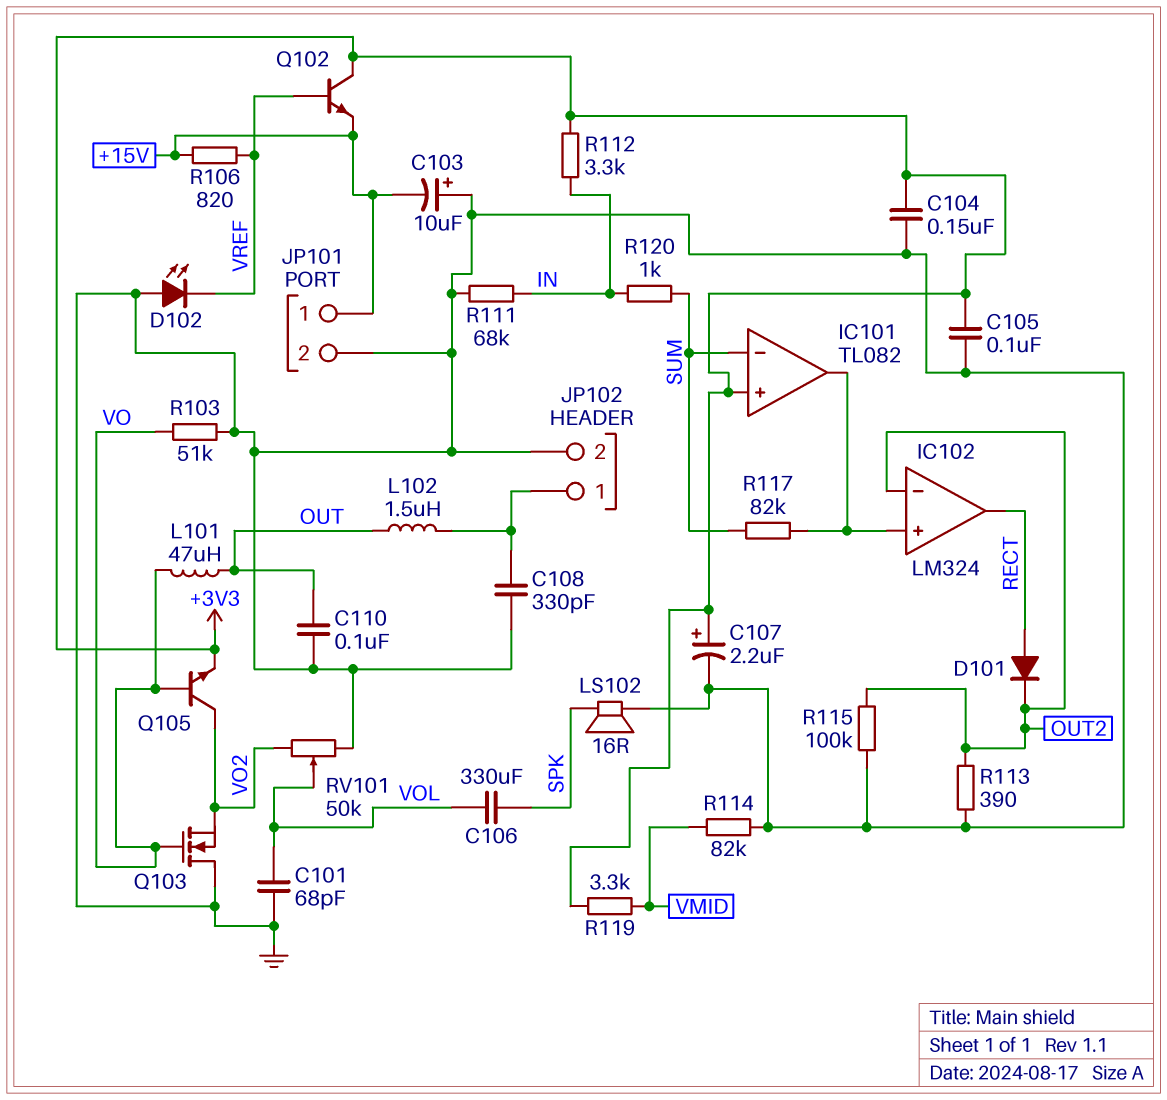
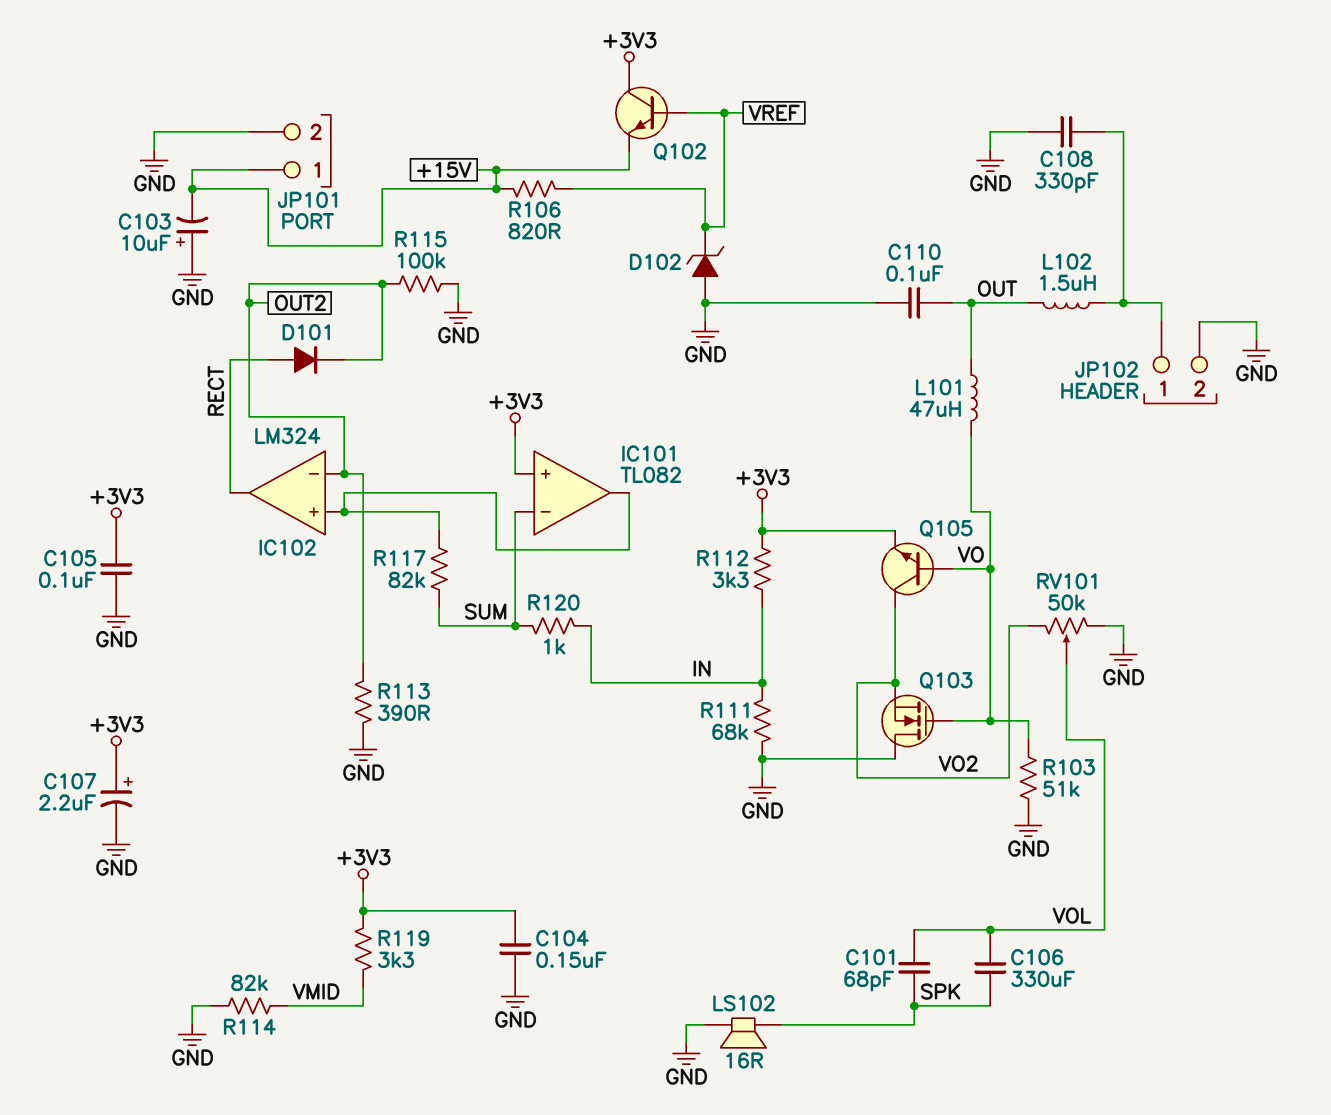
C101: 68pF (GND, VOL) -> 68pF (SPK, VOL)
D102: LED (A GND, K VREF) -> zener (A GND, K VREF)

